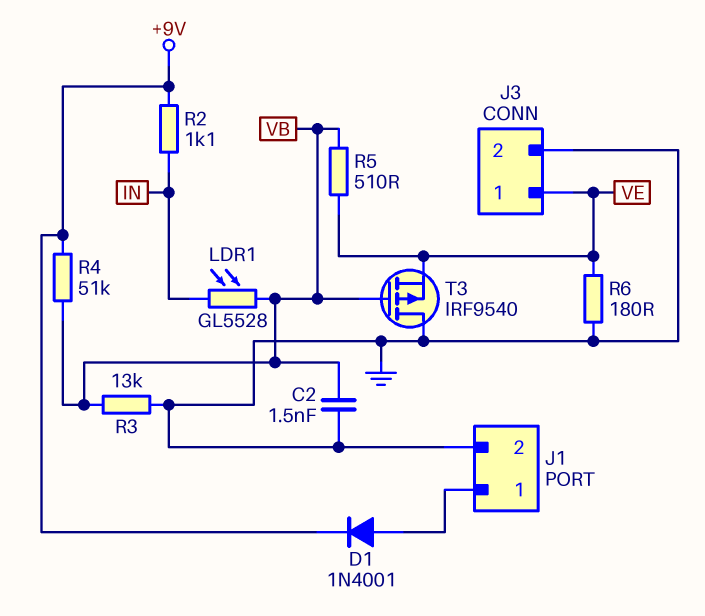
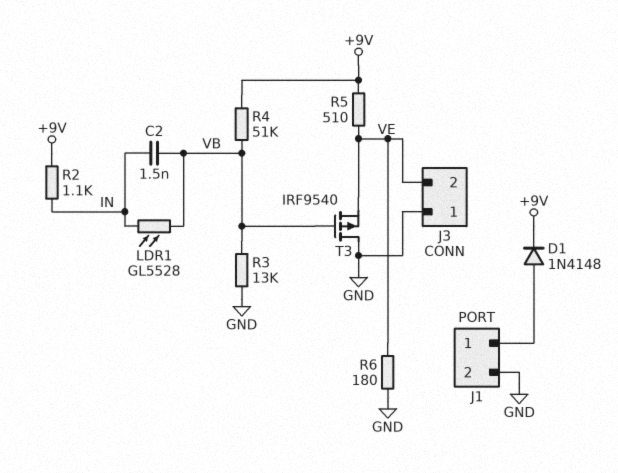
C2: 1.5nF (GND, VB) -> 1.5nF (IN, VB)
D1: diode 1N4001 (A J1/1, K +9V) -> diode 1N4148 (A J1/1, K +9V)
J3 pin 1: VE -> GND
J3 pin 2: GND -> VE
R5: 510 (VB, VE) -> 510 (+9V, VE)

